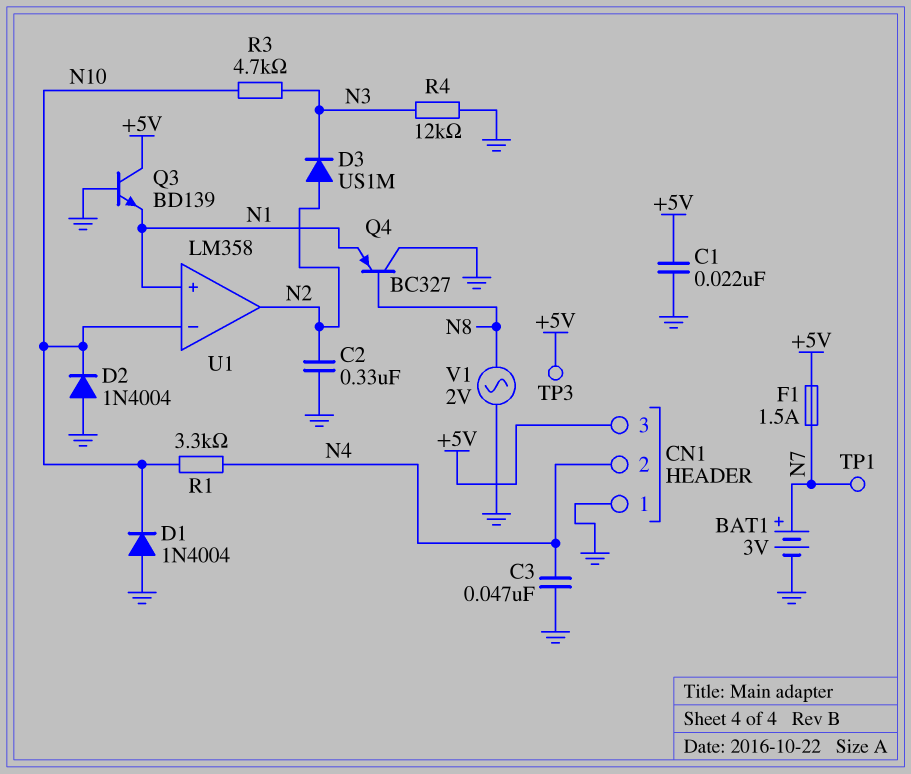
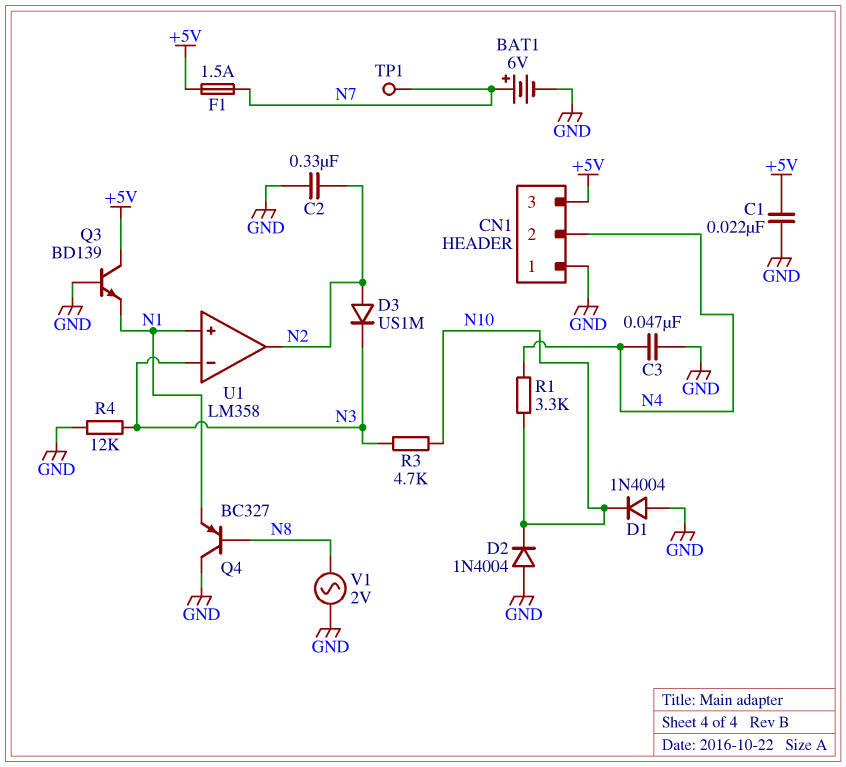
BAT1: 3V (plus N7, minus GND) -> 6V (plus N7, minus GND)
TP3: test point (+5V) -> none
U1 pin in-: N10 -> N3

